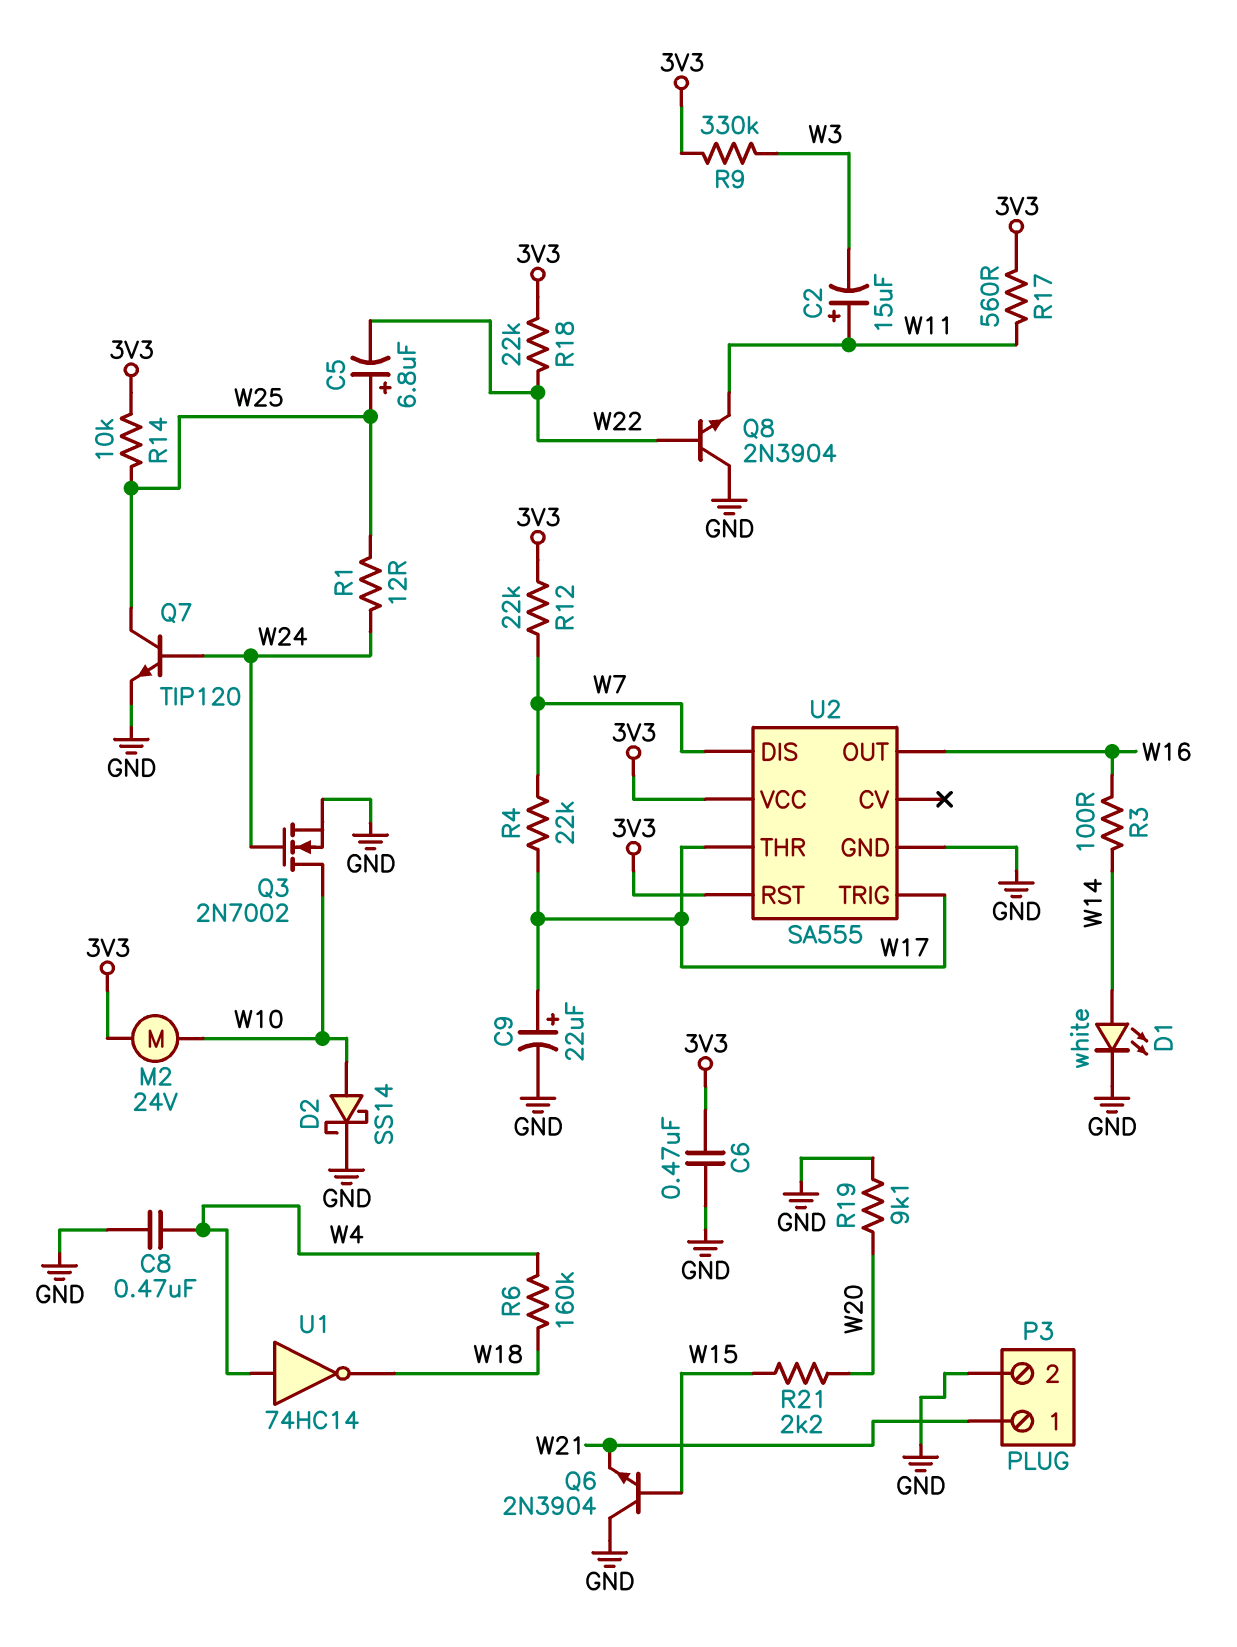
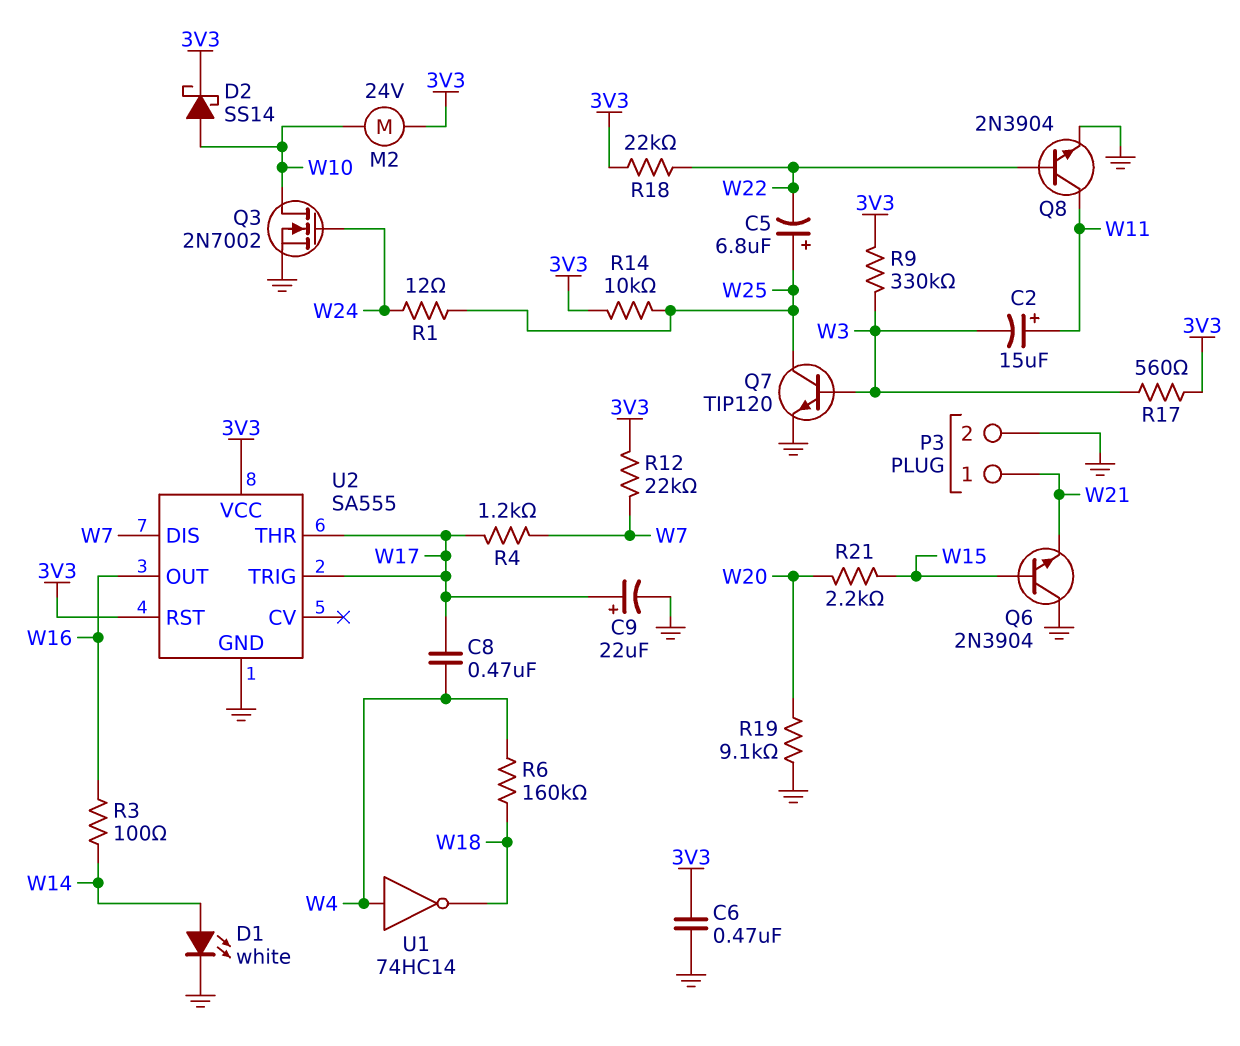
C8: 470nF (GND, W4) -> 470nF (W4, W17)
D2: schottky SS14 (A W10, K GND) -> schottky SS14 (A W10, K 3V3)
Q7: NPN TIP120 (B W24, C W25, E GND) -> NPN TIP120 (B W3, C W25, E GND)
Q8: NPN 2N3904 (B W22, C GND, E W11) -> NPN 2N3904 (B W22, C W11, E GND)
R4: 22k (W7, W17) -> 1.2k (W7, W17)
R17: 560 (3V3, W11) -> 560 (3V3, W3)

